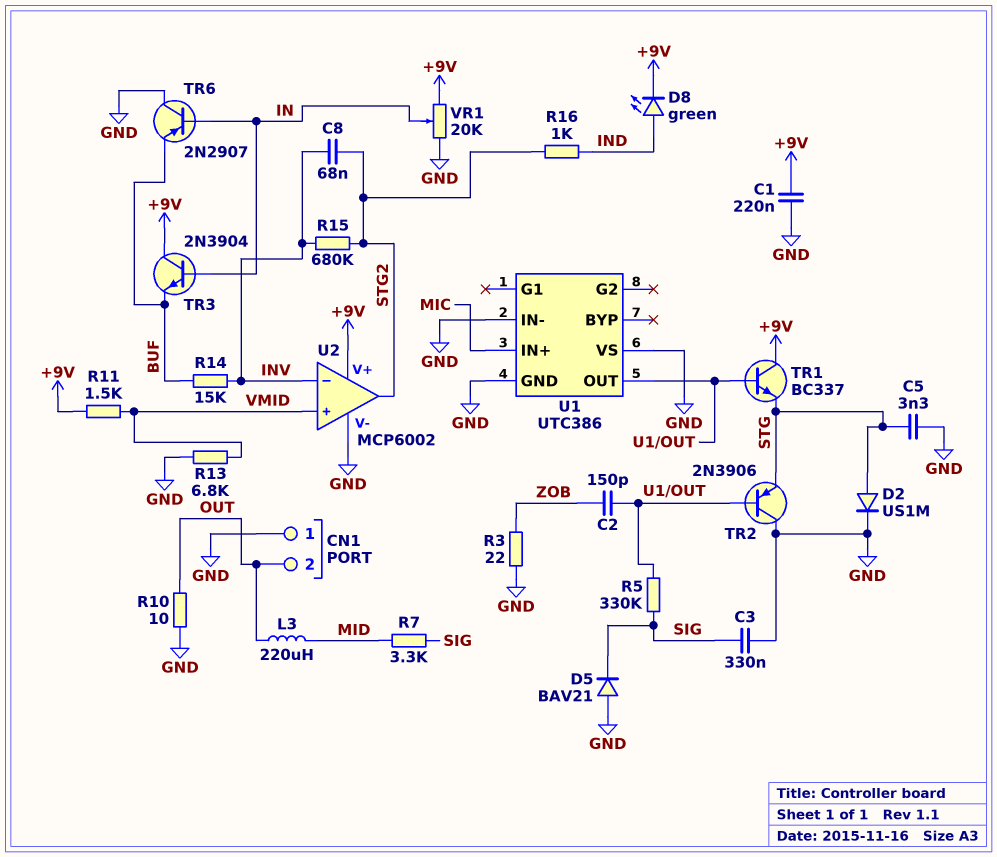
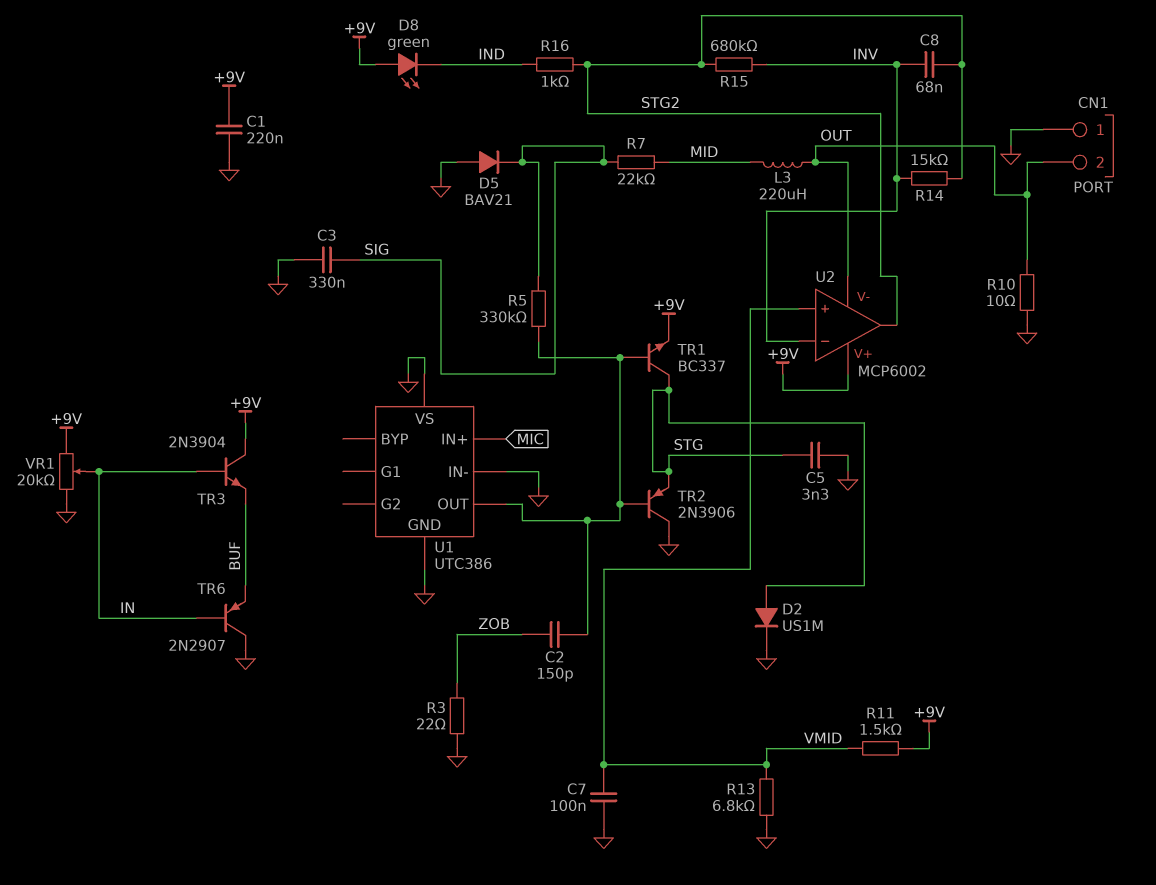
C7: none -> 100nF (GND, VMID)
D8: LED green (A IND, K +9V) -> LED green (A +9V, K IND)
R7: 3.3k (MID, SIG) -> 22k (MID, SIG)
R14: 15k (BUF, INV) -> 15k (INV, STG2)
TR1: NPN BC337 (B U1/OUT, C +9V, E STG) -> NPN BC337 (B U1/OUT, C STG, E +9V)
U2 pin V-: GND -> OUT

